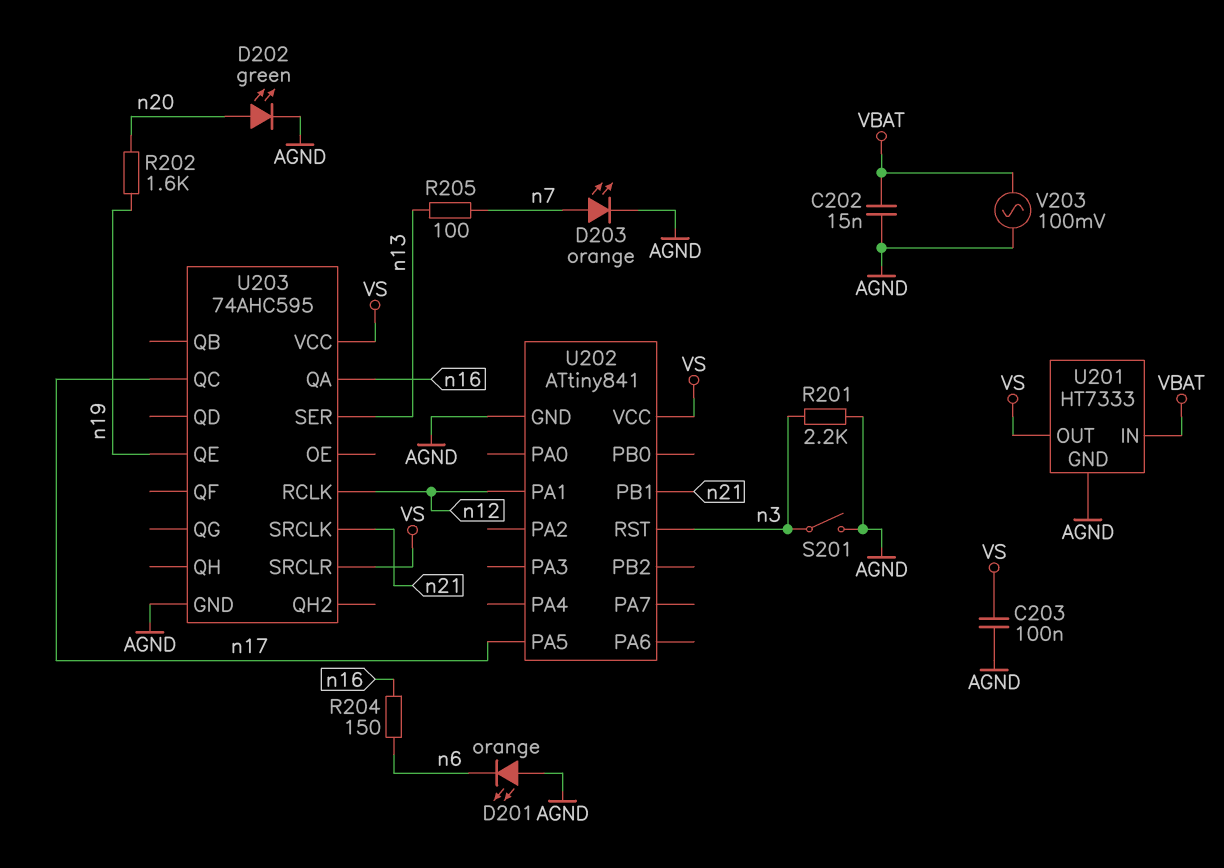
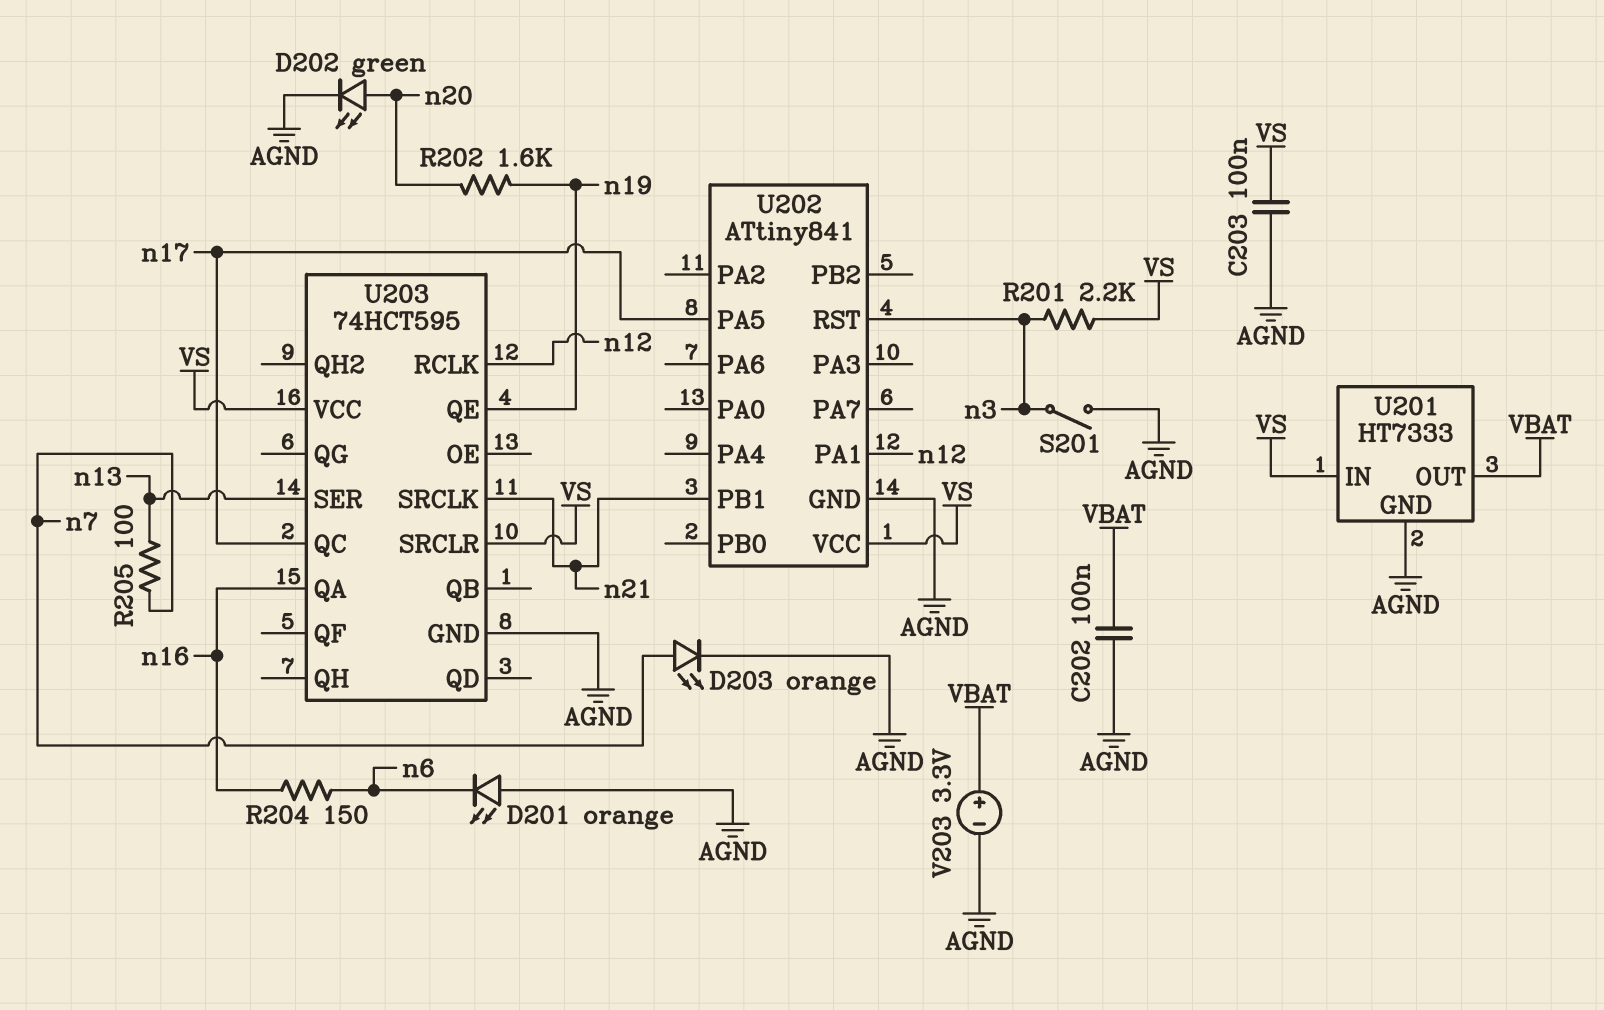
C202: 15nF (AGND, VBAT) -> 100nF (AGND, VBAT)
R201: 2.2k (AGND, n3) -> 2.2k (VS, n3)
U201 pin IN: VBAT -> VS
U201 pin OUT: VS -> VBAT
U203: 74AHC595 -> 74HCT595
V203: AC 100mV (AGND, VBAT) -> 3.3V (plus VBAT, minus AGND)

